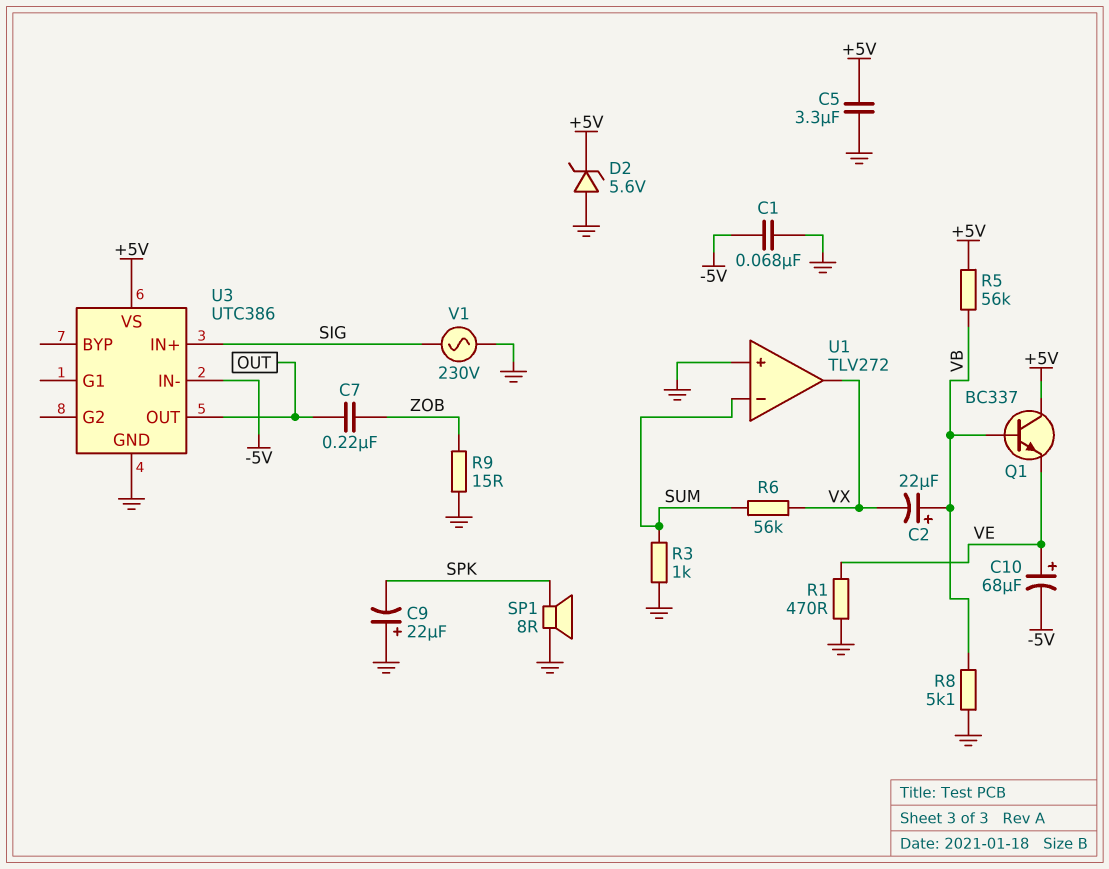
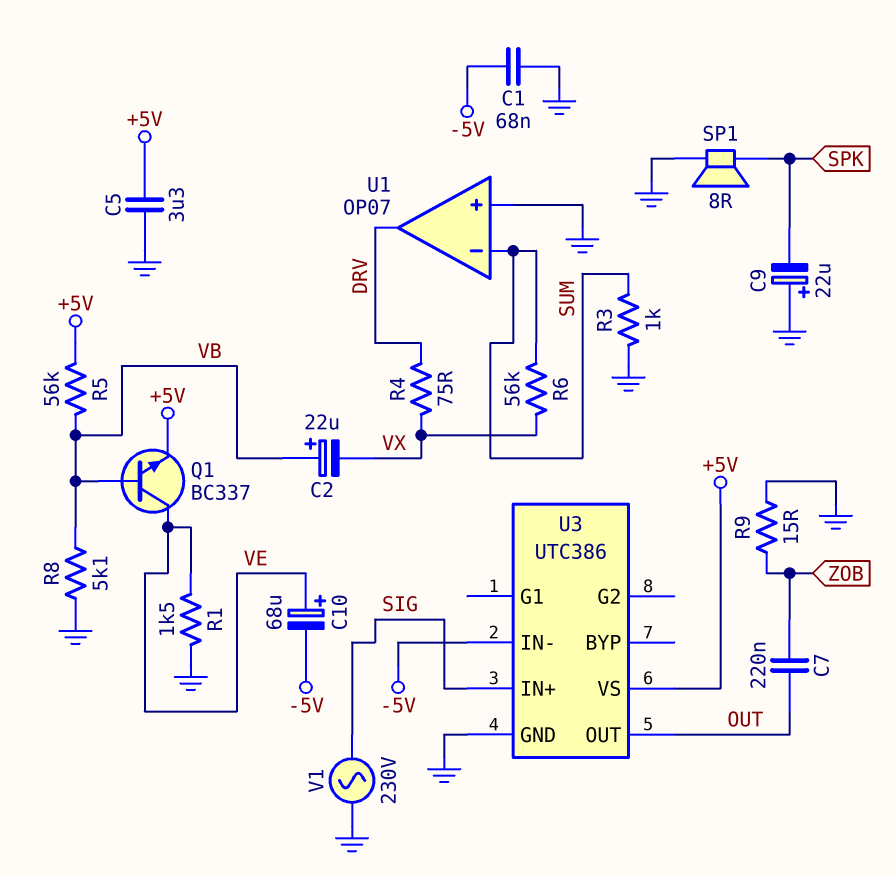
D2: zener 5.6V (A GND, K +5V) -> none
Q1: NPN BC337 (B VB, C +5V, E VE) -> NPN BC337 (B VB, C VE, E +5V)
R1: 470 (GND, VE) -> 1.5k (GND, VE)
R4: none -> 75 (DRV, VX)
U1: TLV272 -> OP07
U1 pin out: VX -> DRV

